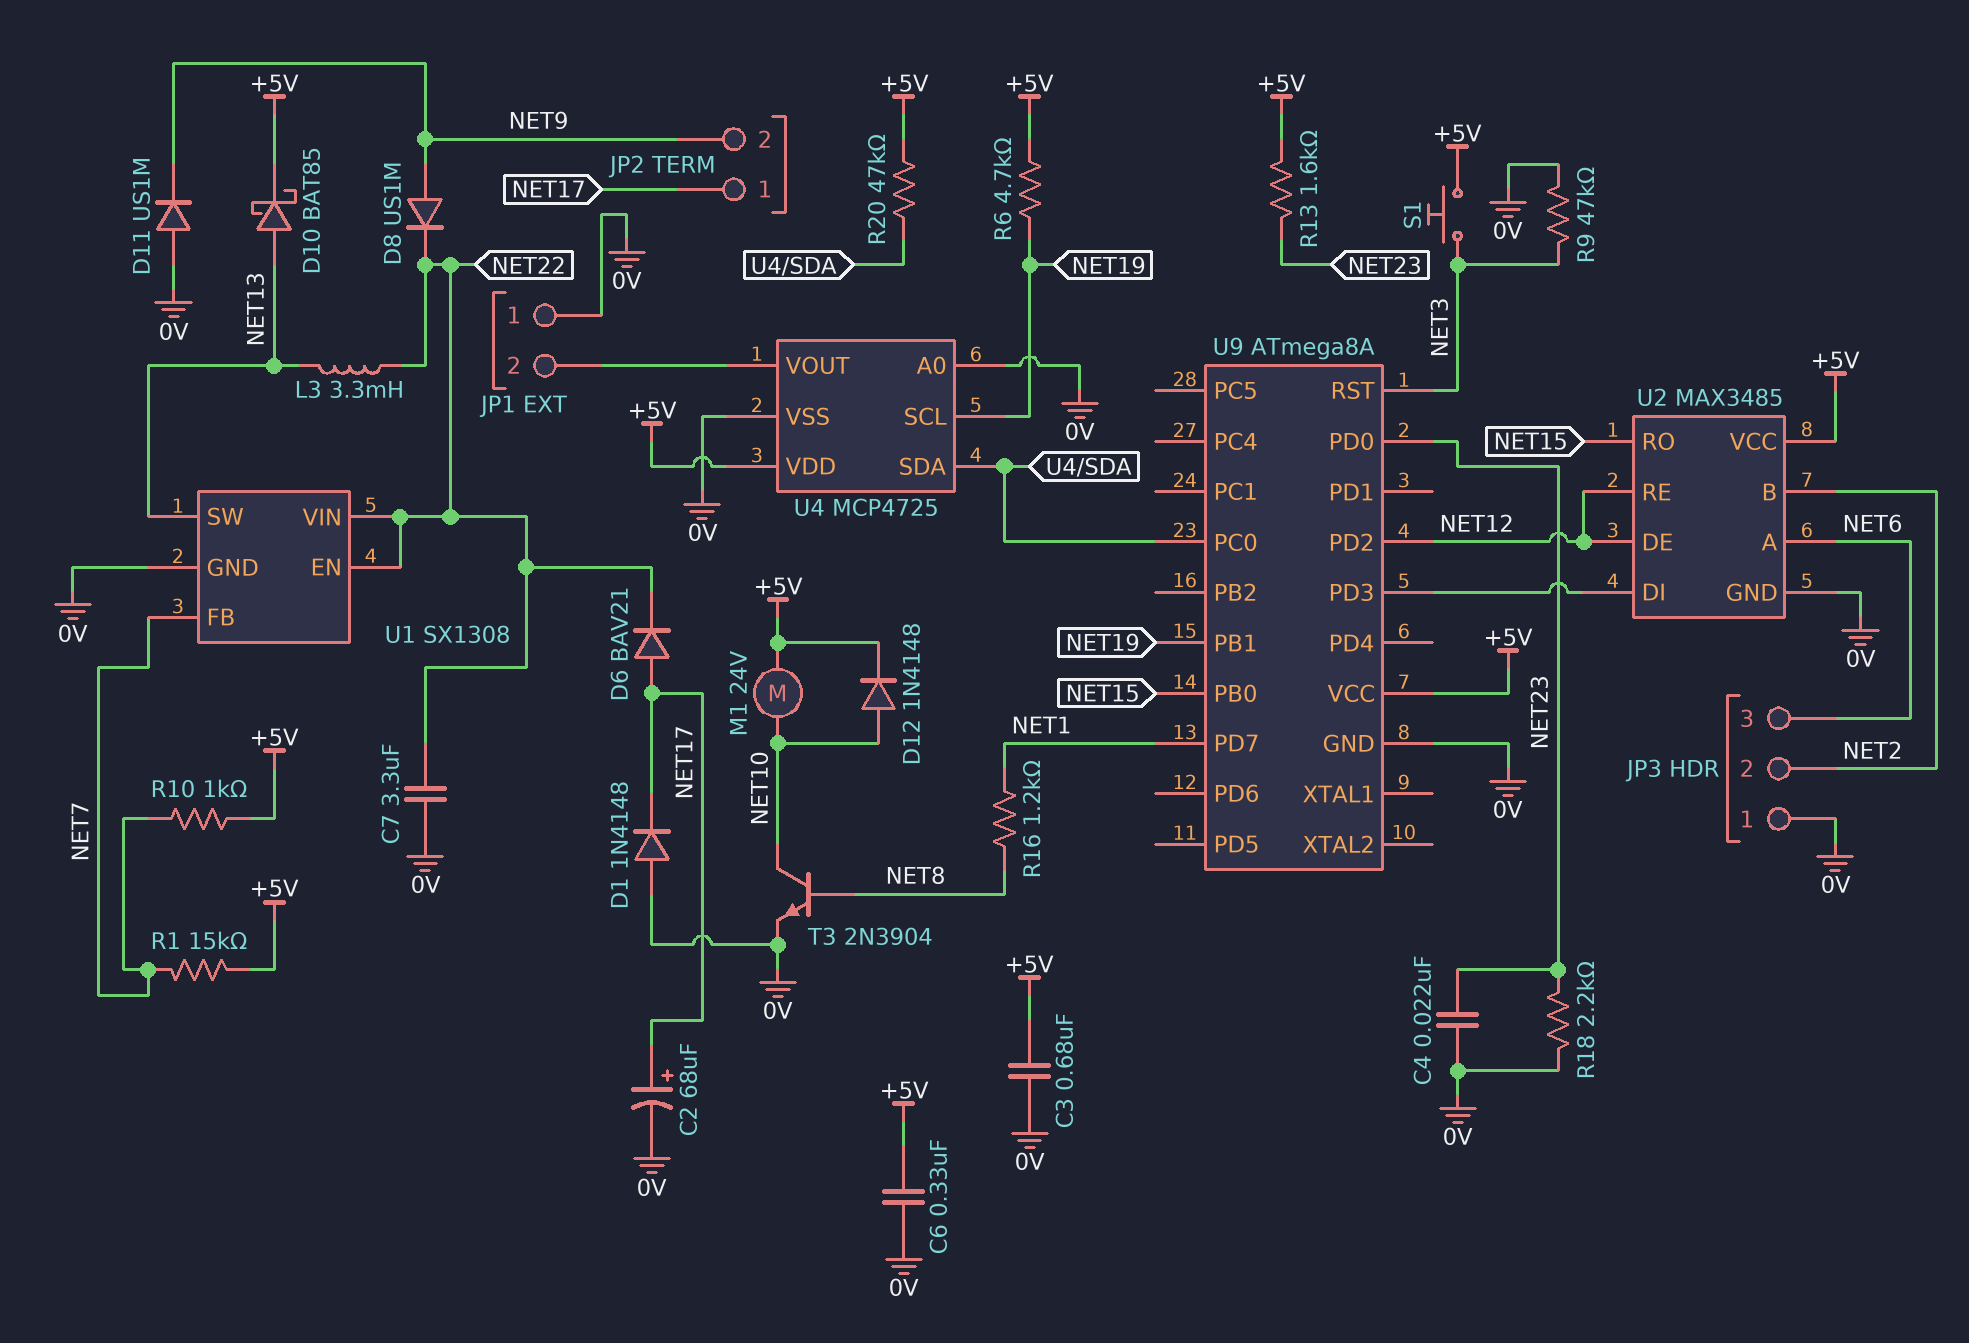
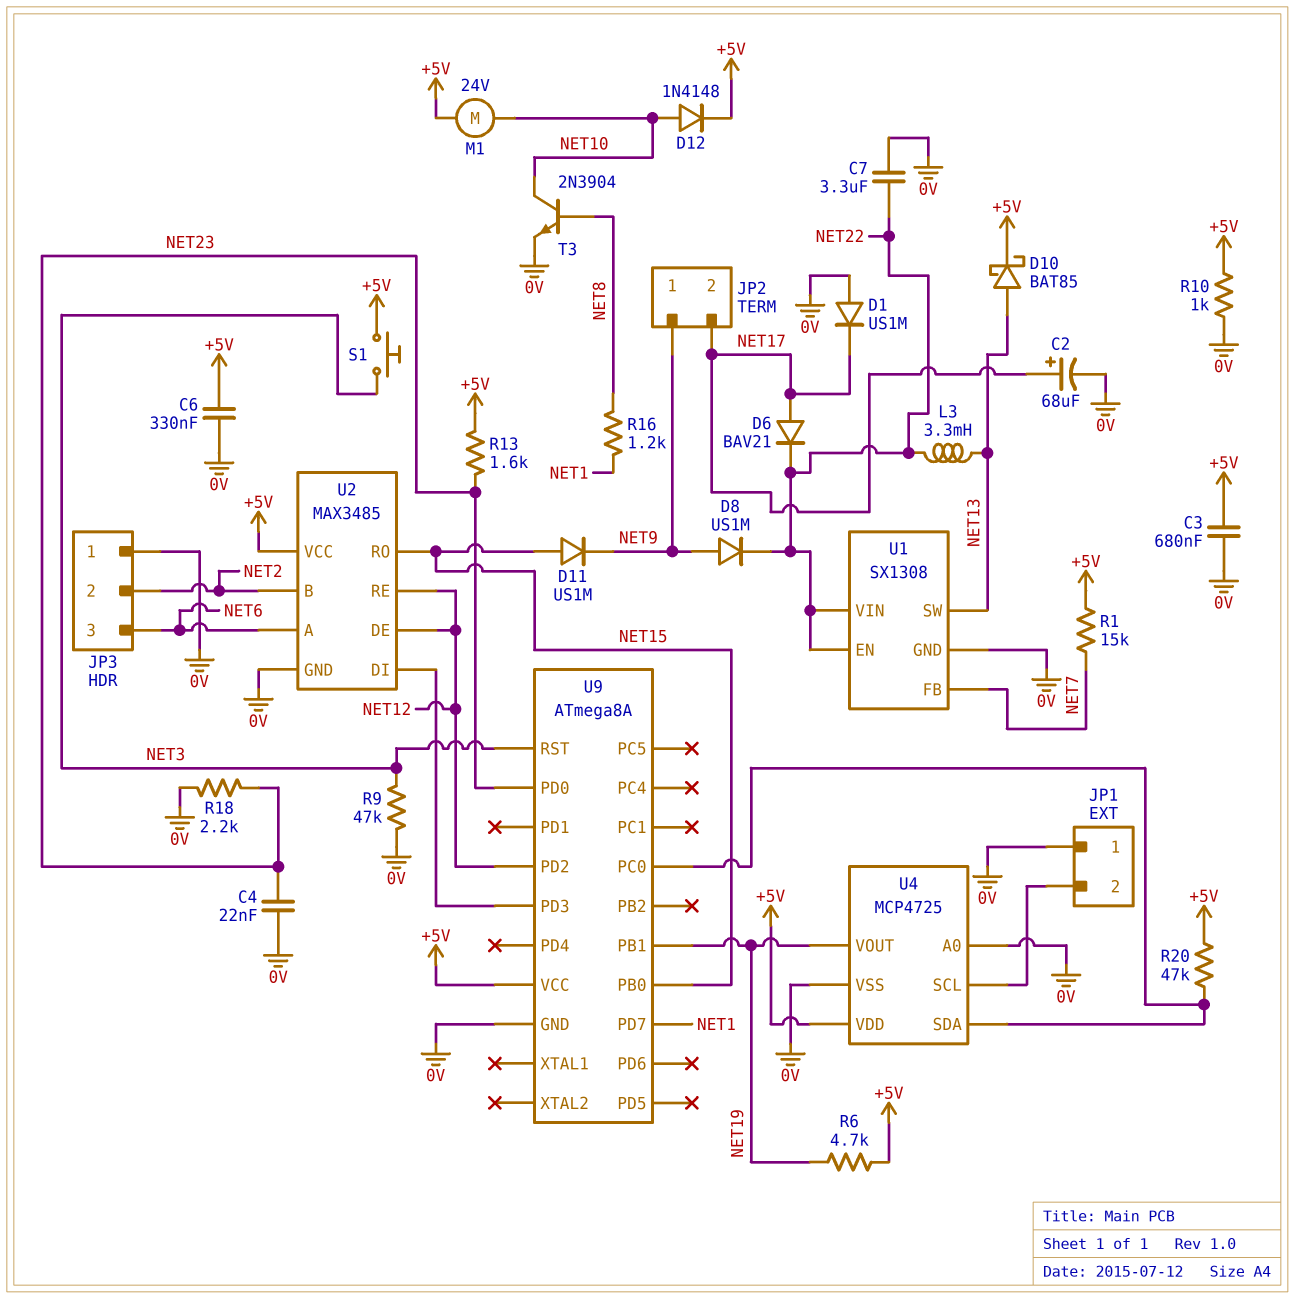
D1: diode 1N4148 (A 0V, K NET17) -> diode US1M (A 0V, K NET17)
D11: diode US1M (A 0V, K NET9) -> diode US1M (A NET15, K NET9)
JP2 pin 1: NET17 -> NET9
JP2 pin 2: NET9 -> NET17
R10: 1k (+5V, NET7) -> 1k (+5V, 0V)
U4 pin SCL: NET19 -> JP1/2
U4 pin VOUT: JP1/2 -> NET19

